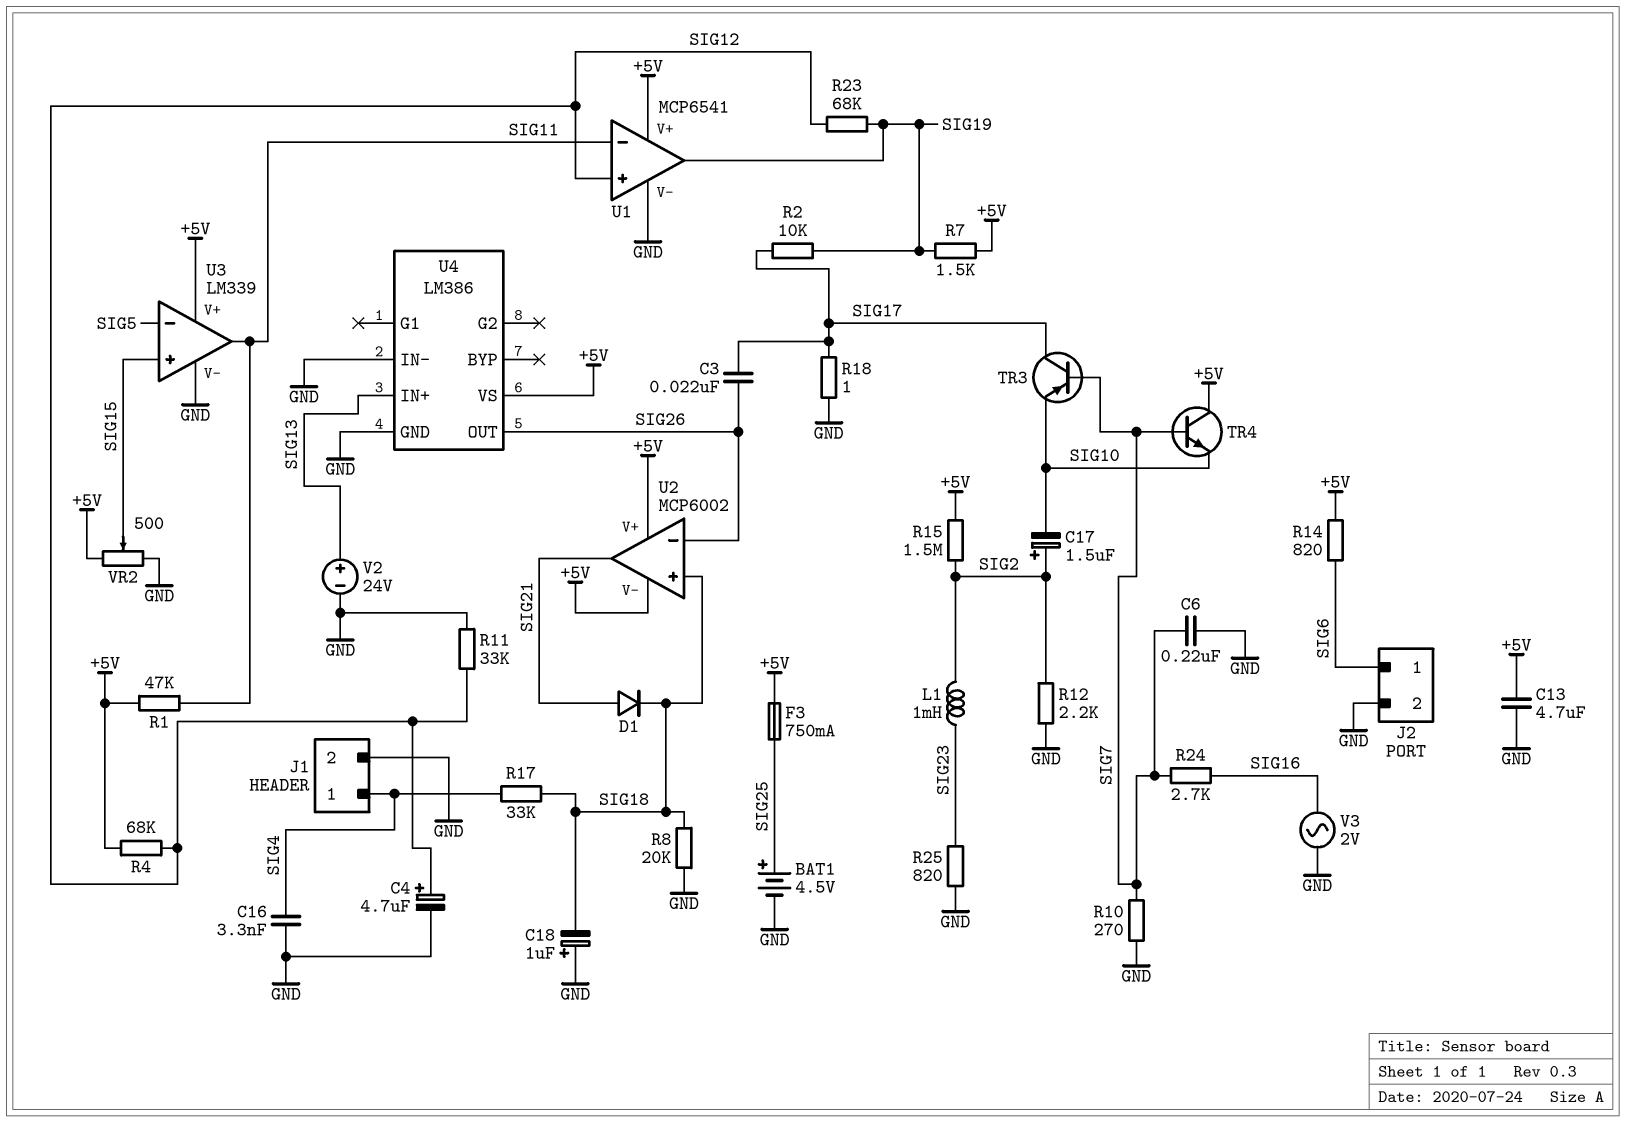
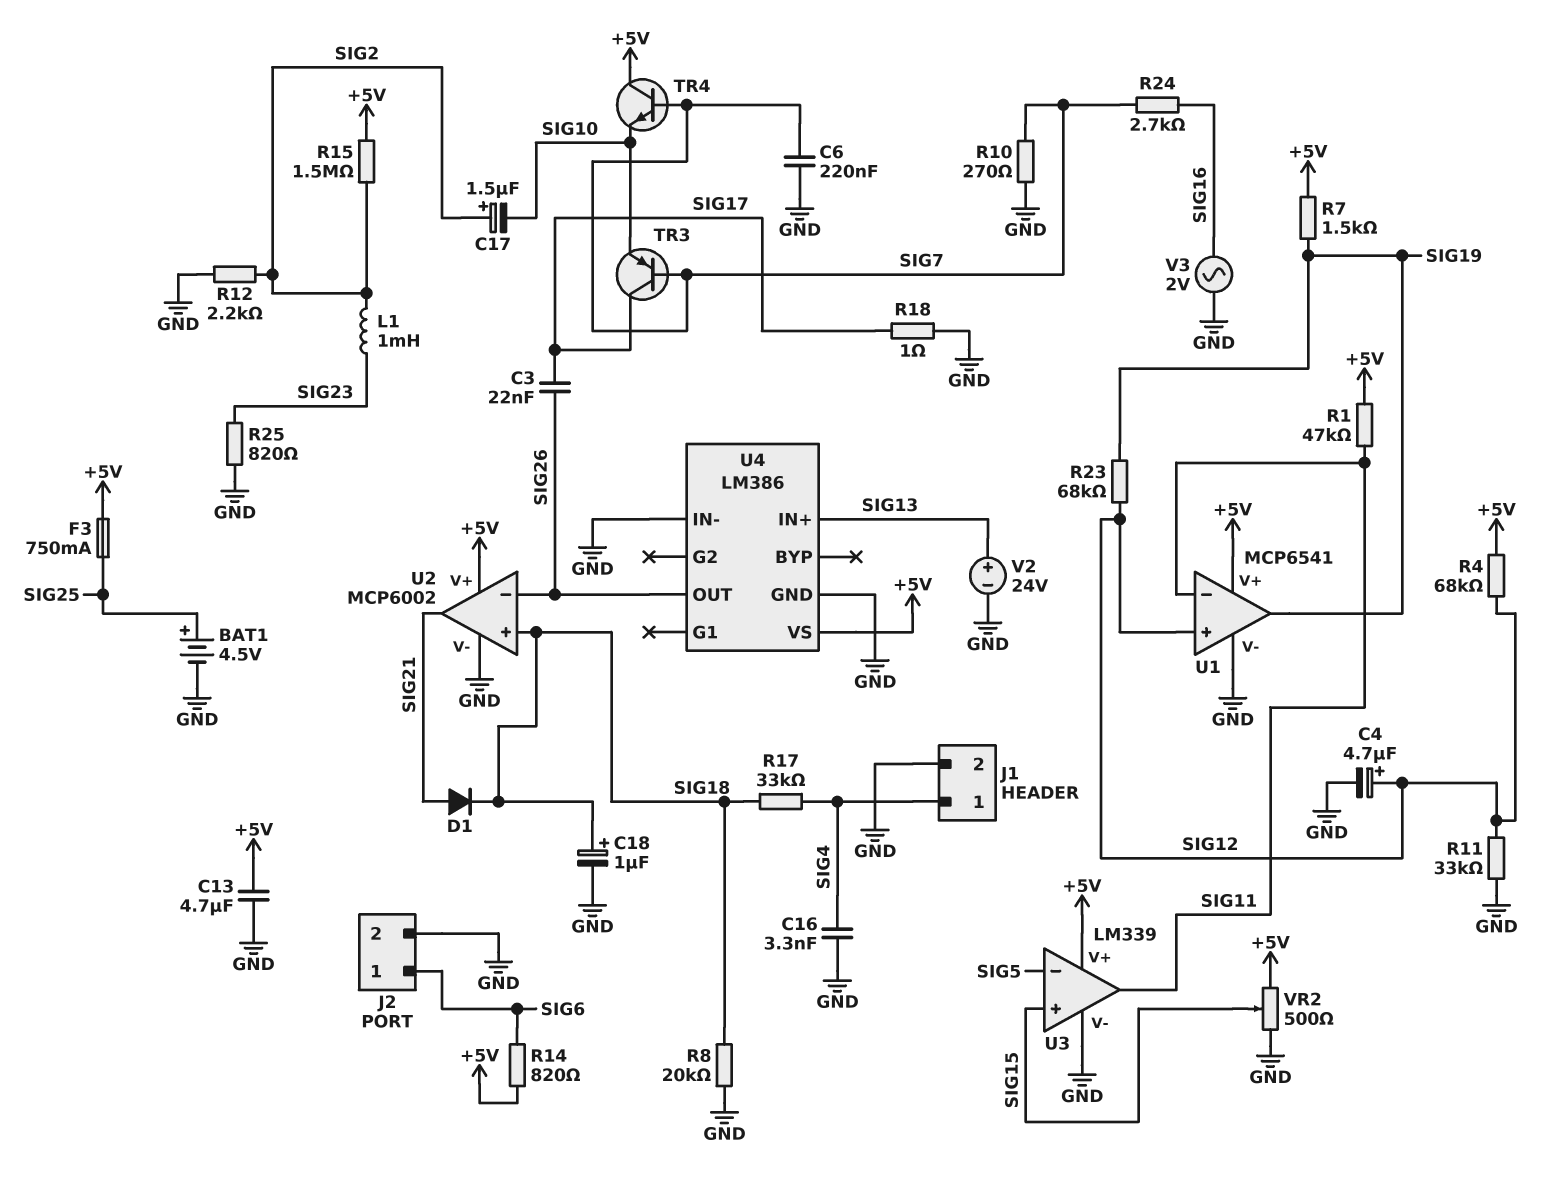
C18: 1uF (plus GND, minus SIG18) -> 1uF (plus SIG18, minus GND)
R2: 10k (SIG17, SIG19) -> none
U2 pin V-: +5V -> GND

